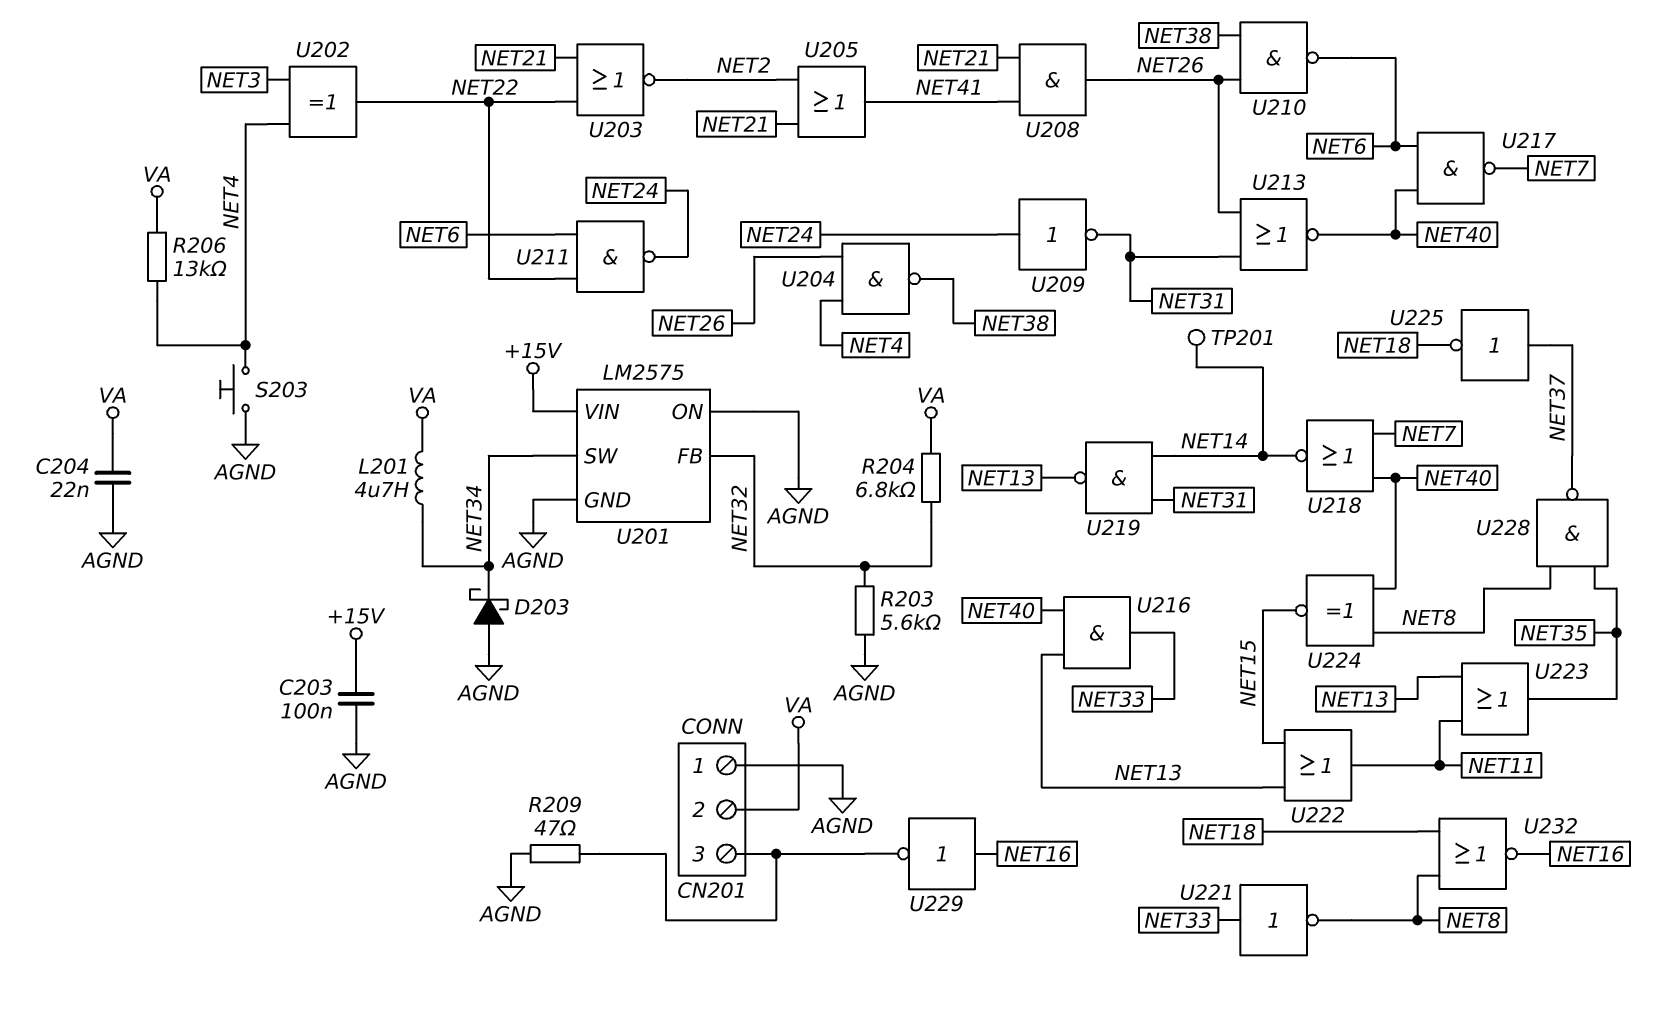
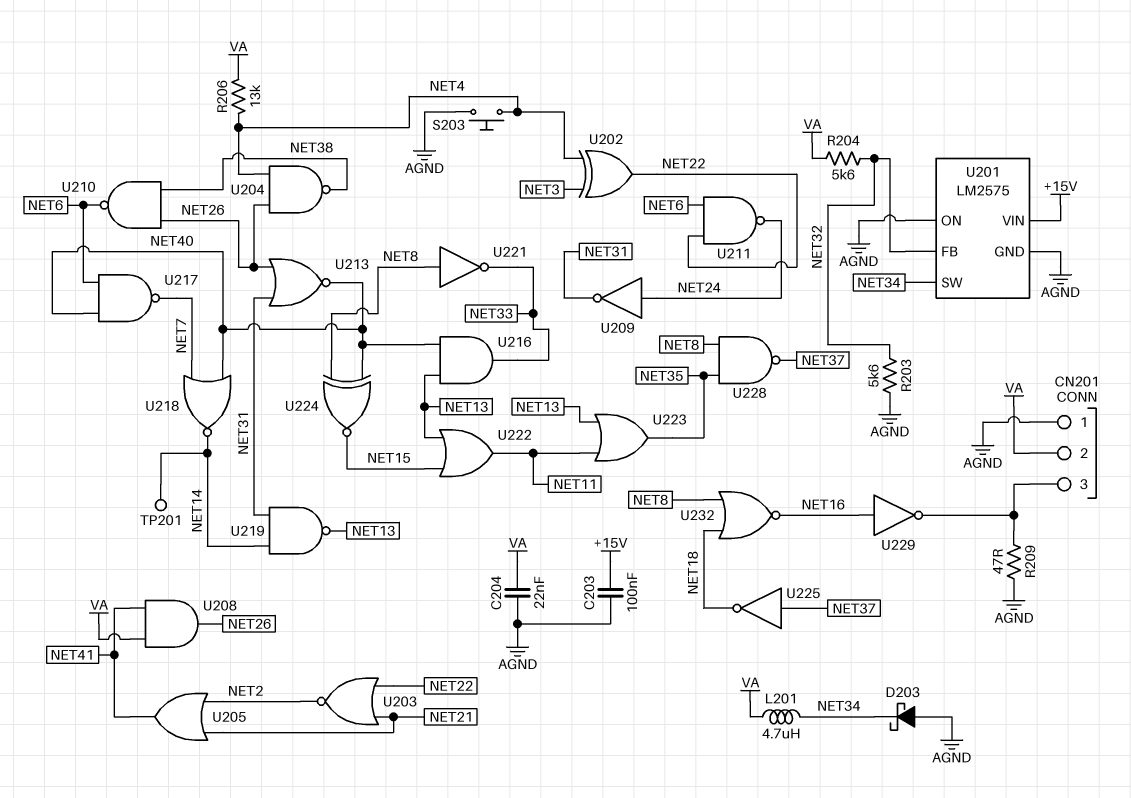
R204: 6.8k (NET32, VA) -> 5.6k (NET32, VA)
U208: AND (in NET21, in NET41, out NET26) -> AND (in NET41, in VA, out NET26)
U221: NOT (in NET33, out NET8) -> NOT (in NET8, out NET33)

